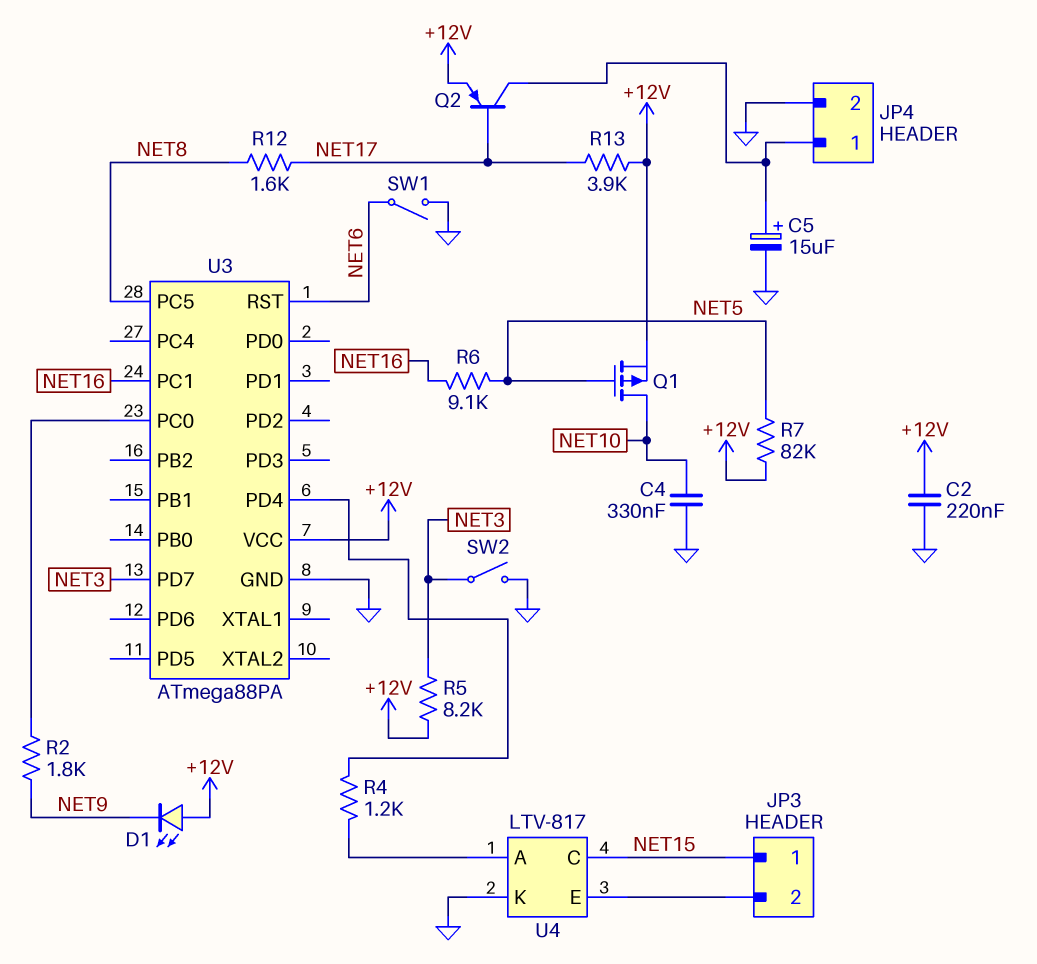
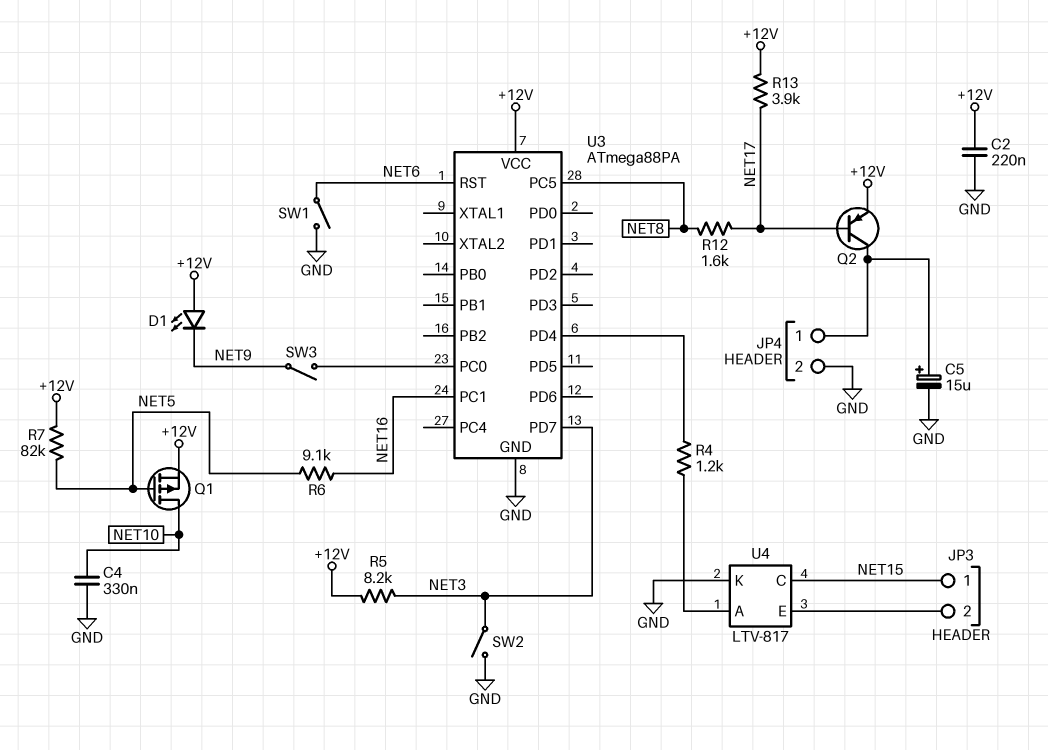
R2: 1.8k (NET9, U3/PC0) -> none
SW3: none -> switch (NET9, U3/PC0)

